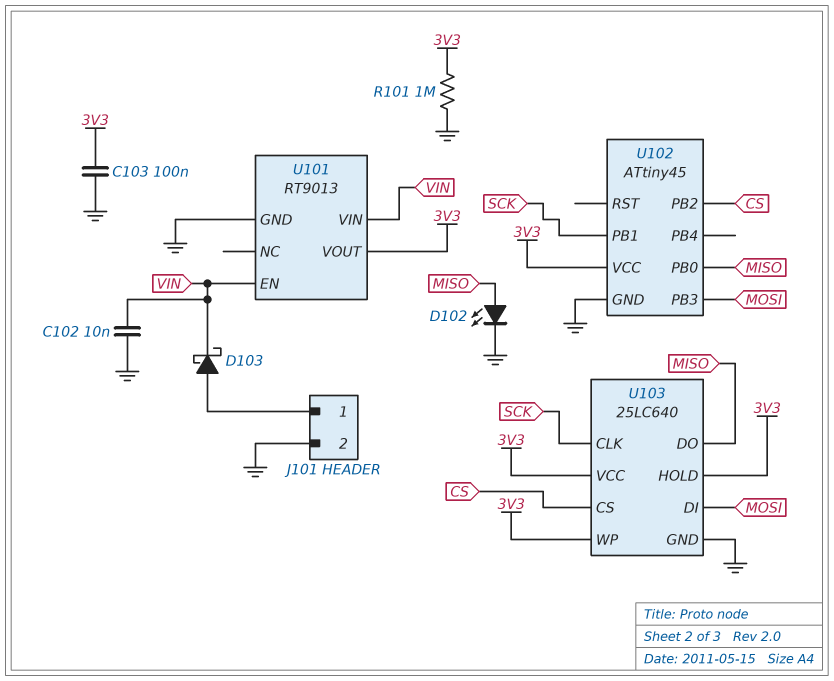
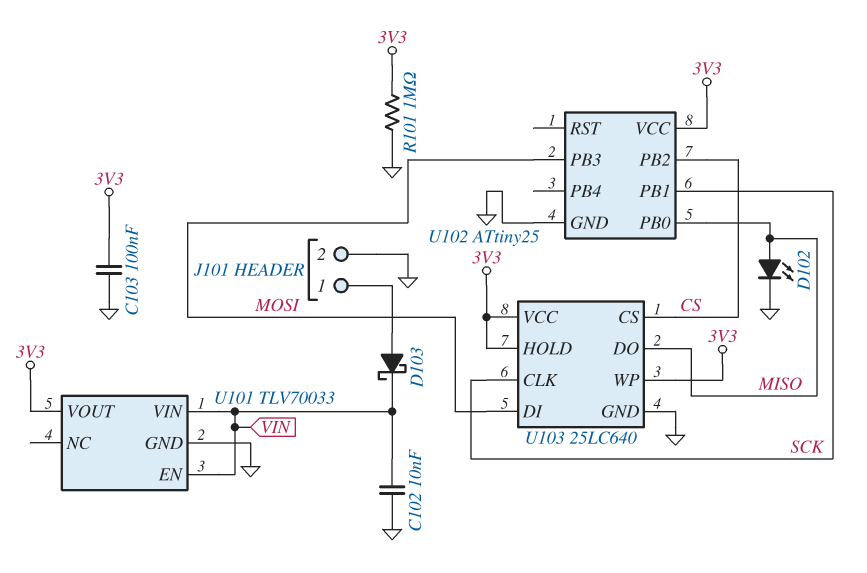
U101: RT9013 -> TLV70033
U102: ATtiny45 -> ATtiny25

